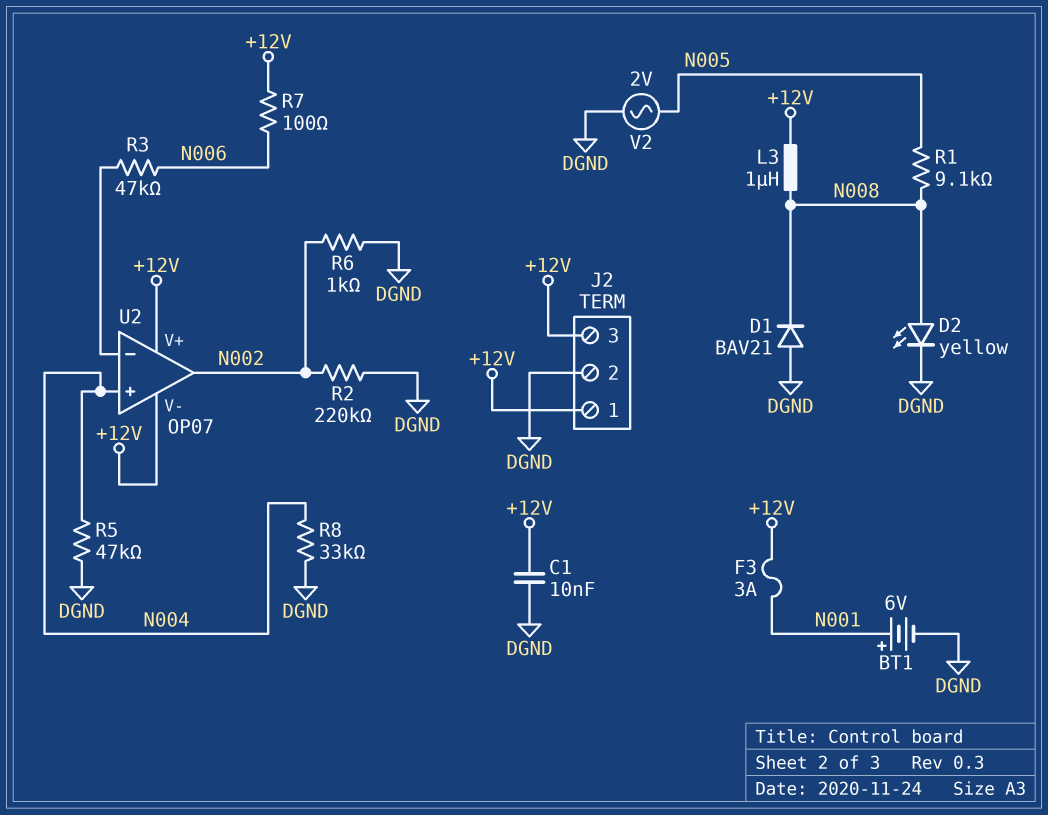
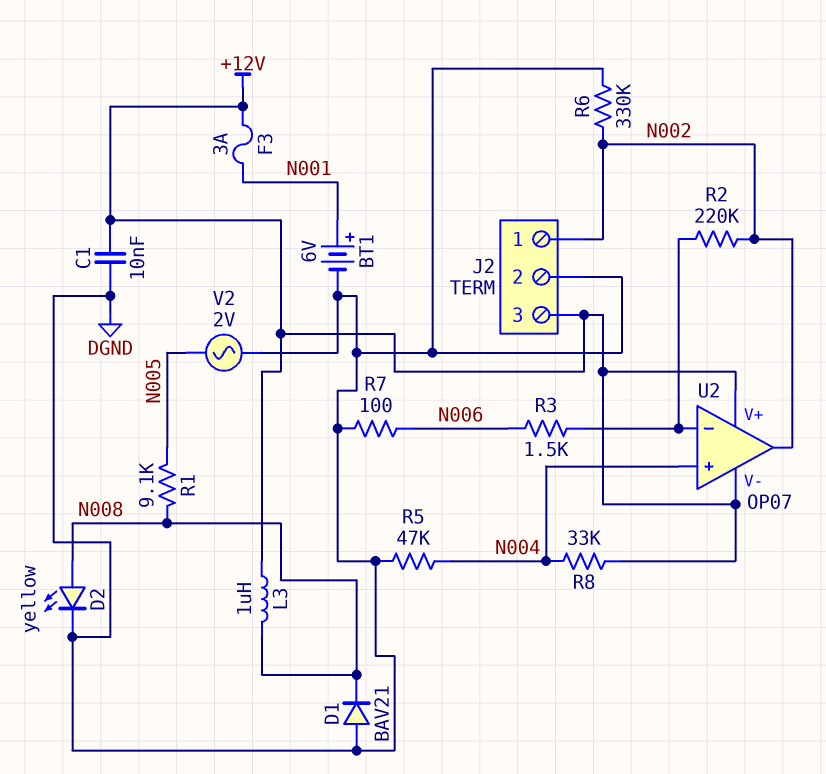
J2 pin 1: +12V -> N002
R2: 220k (DGND, N002) -> 220k (N002, U2/in-)
R3: 47k (N006, U2/in-) -> 1.5k (N006, U2/in-)
R6: 1k (DGND, N002) -> 330k (DGND, N002)
R7: 100 (+12V, N006) -> 100 (DGND, N006)
R8: 33k (DGND, N004) -> 33k (+12V, N004)

